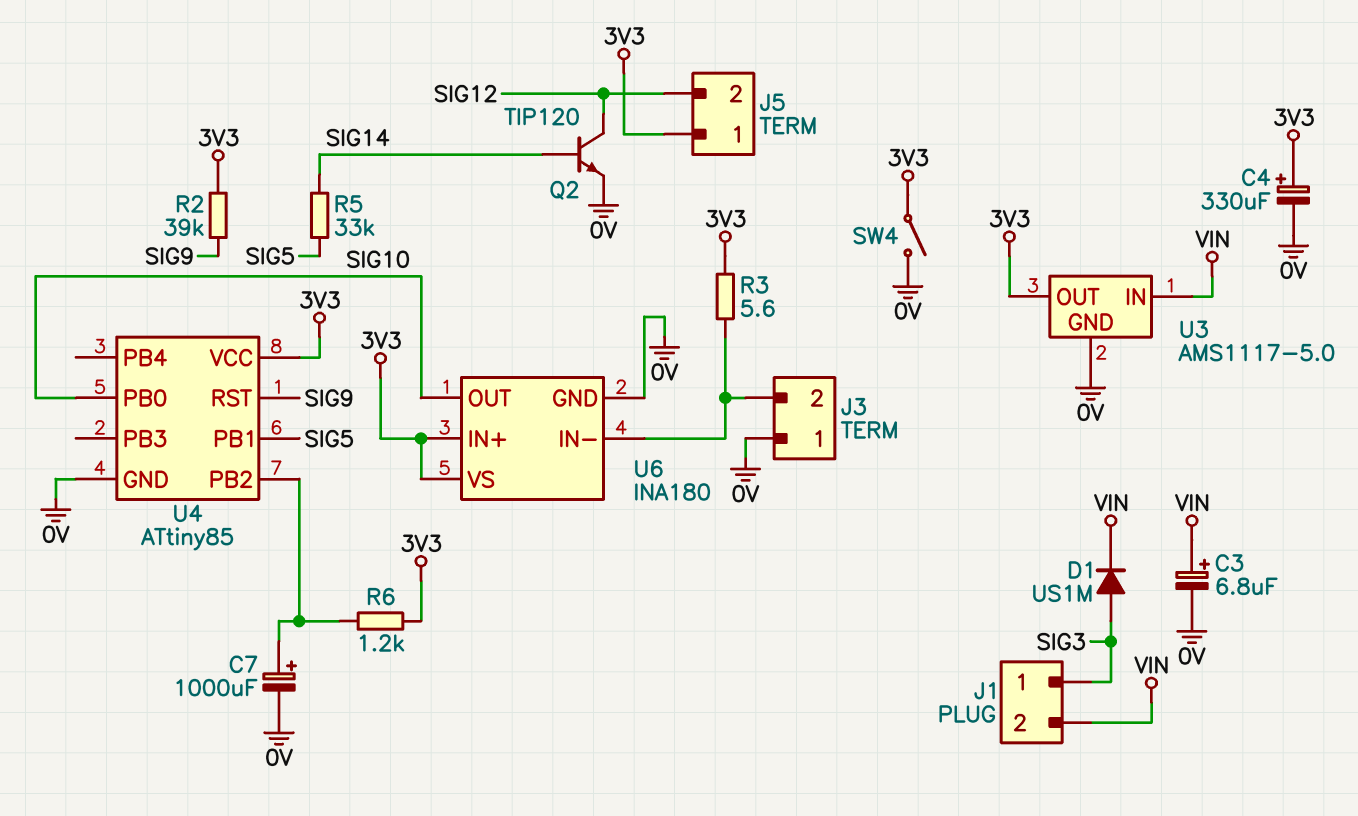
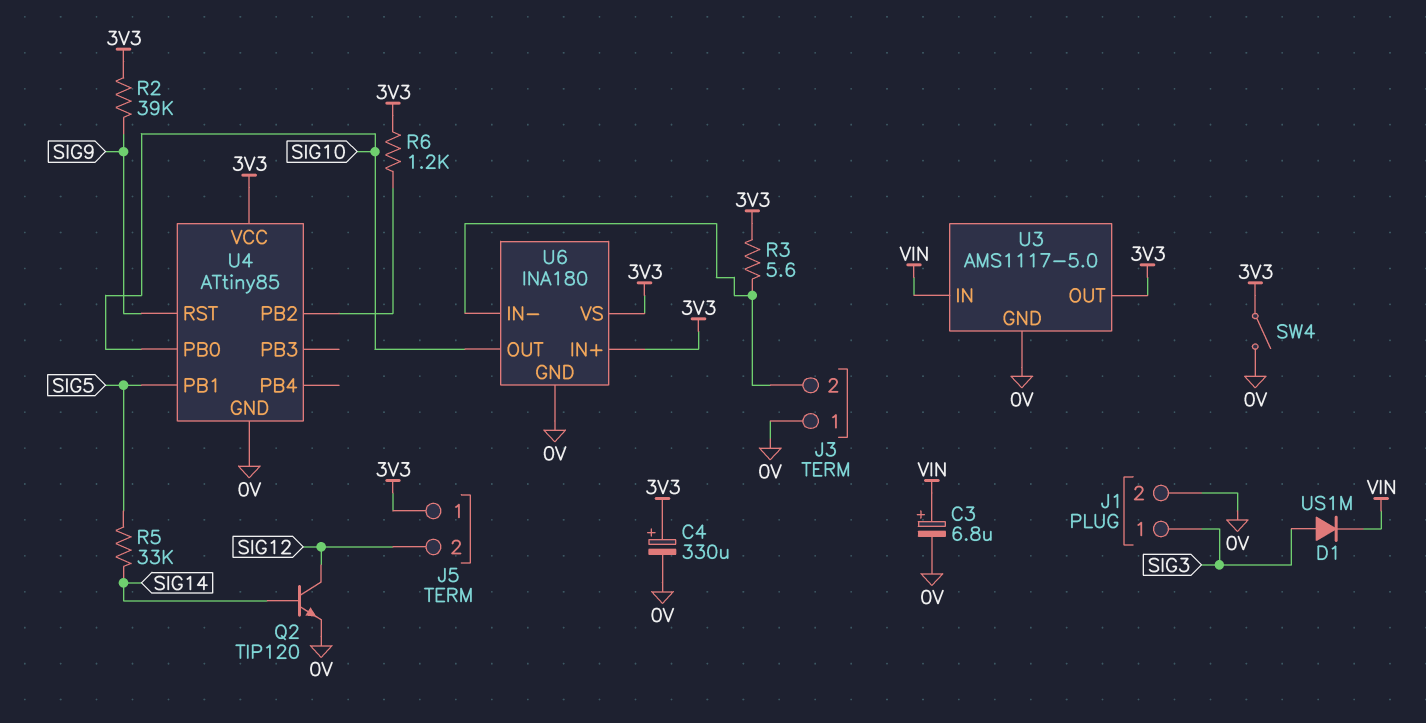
C7: 1000uF (plus U4/PB2, minus 0V) -> none
J1 pin 2: VIN -> 0V

